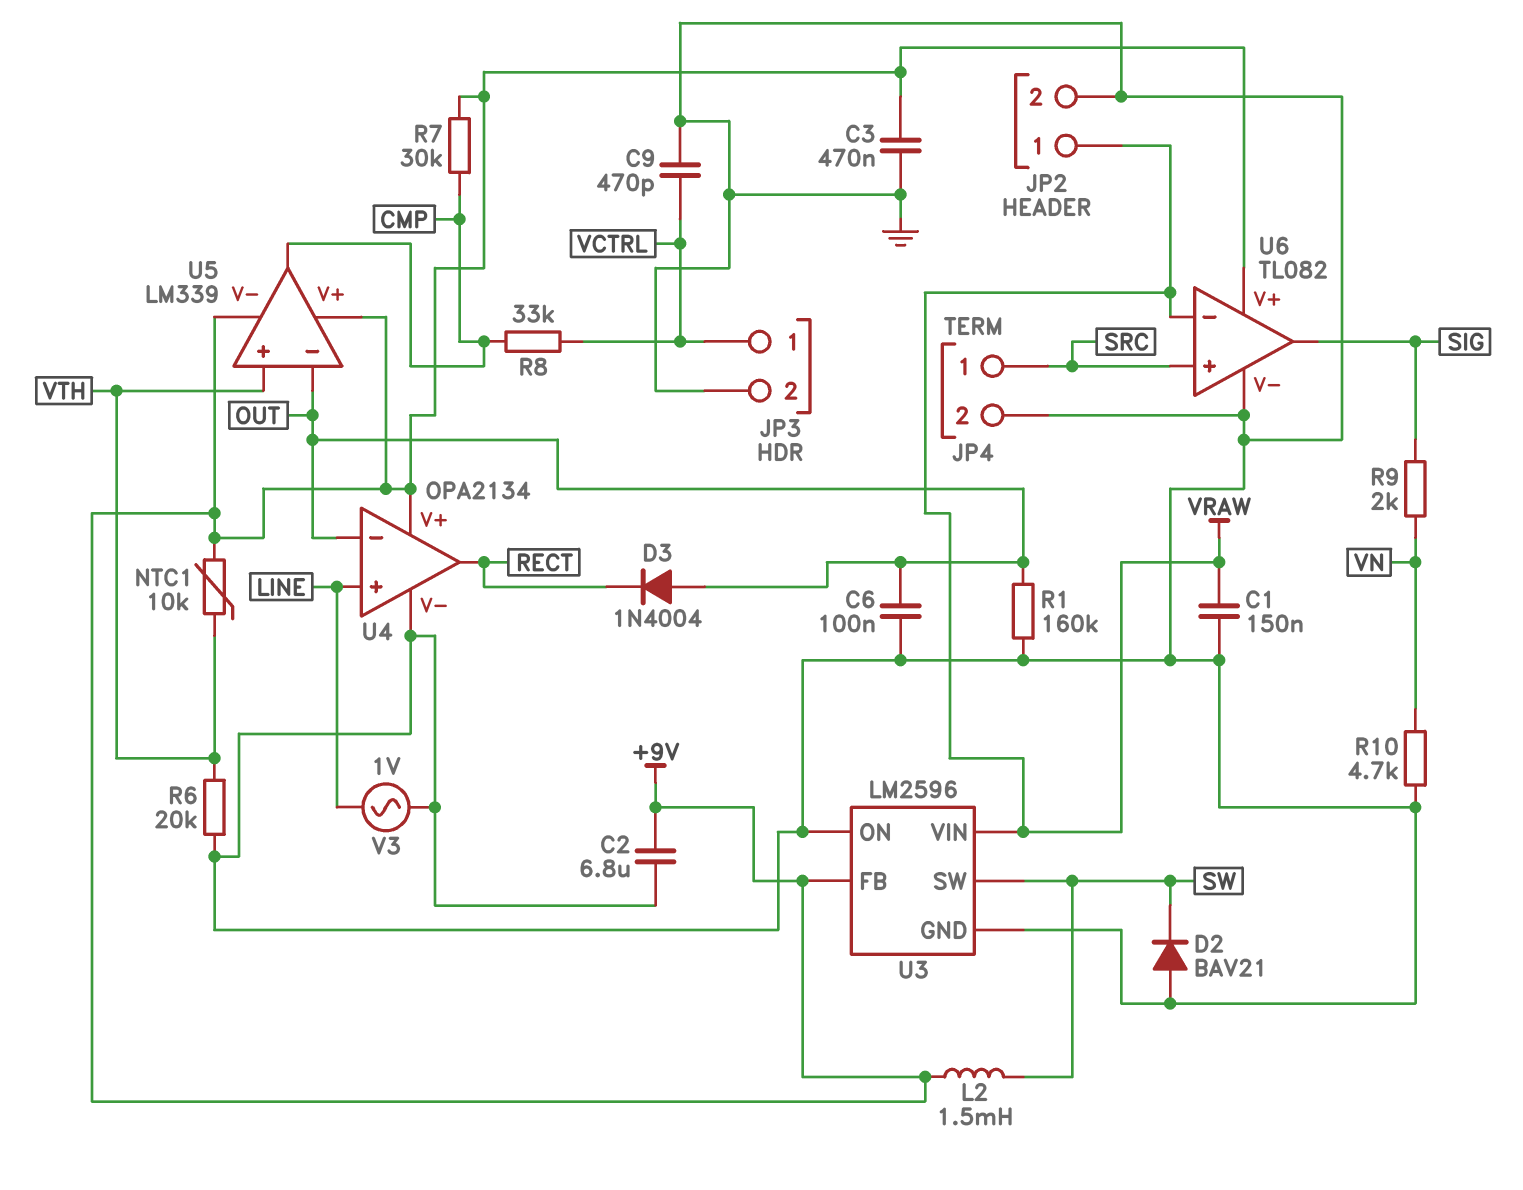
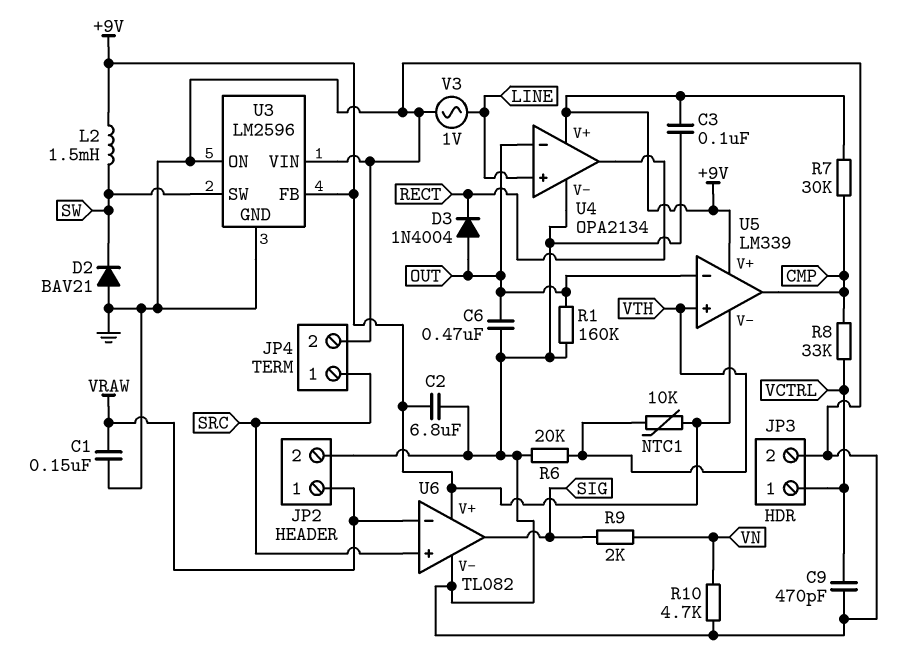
C3: 470nF (+9V, GND) -> 100nF (+9V, GND)
C6: 100nF (GND, OUT) -> 470nF (GND, OUT)
U3 pin VIN: VRAW -> GND

